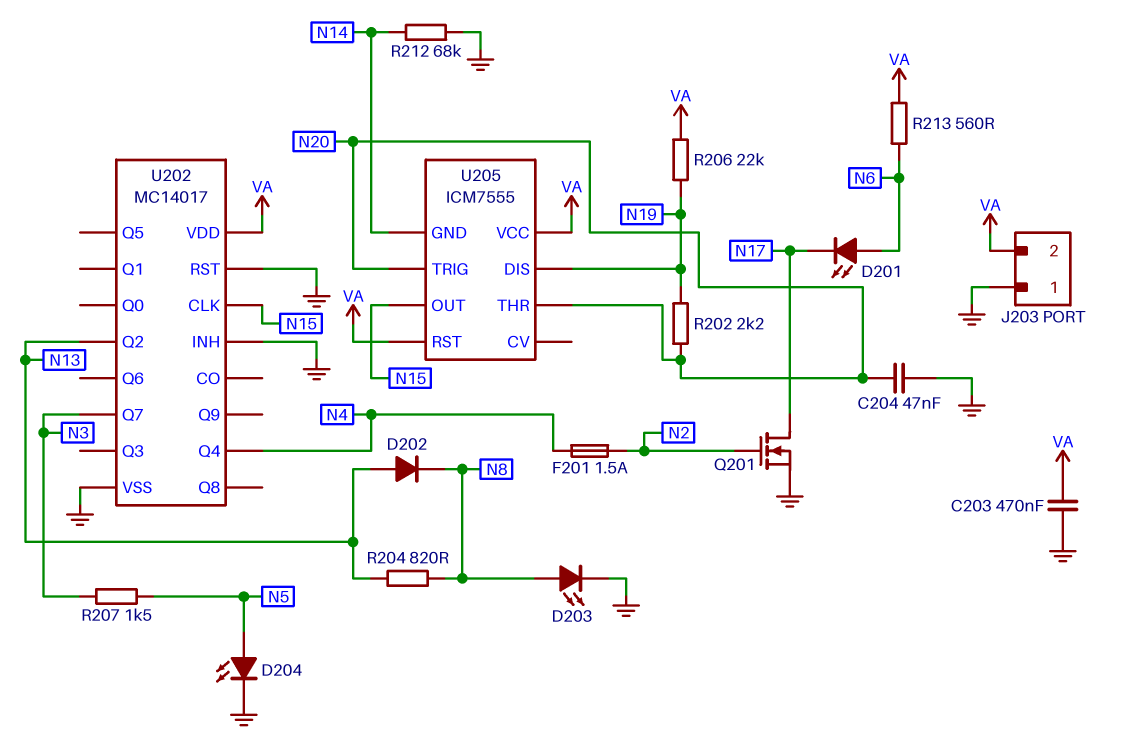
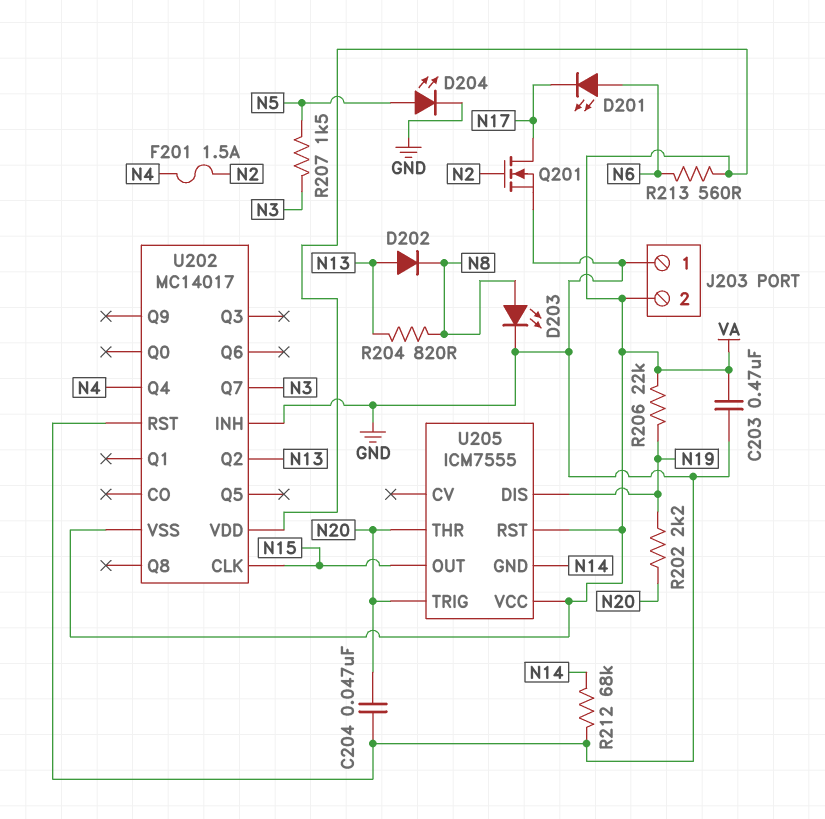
U202 pin VSS: GND -> VA

